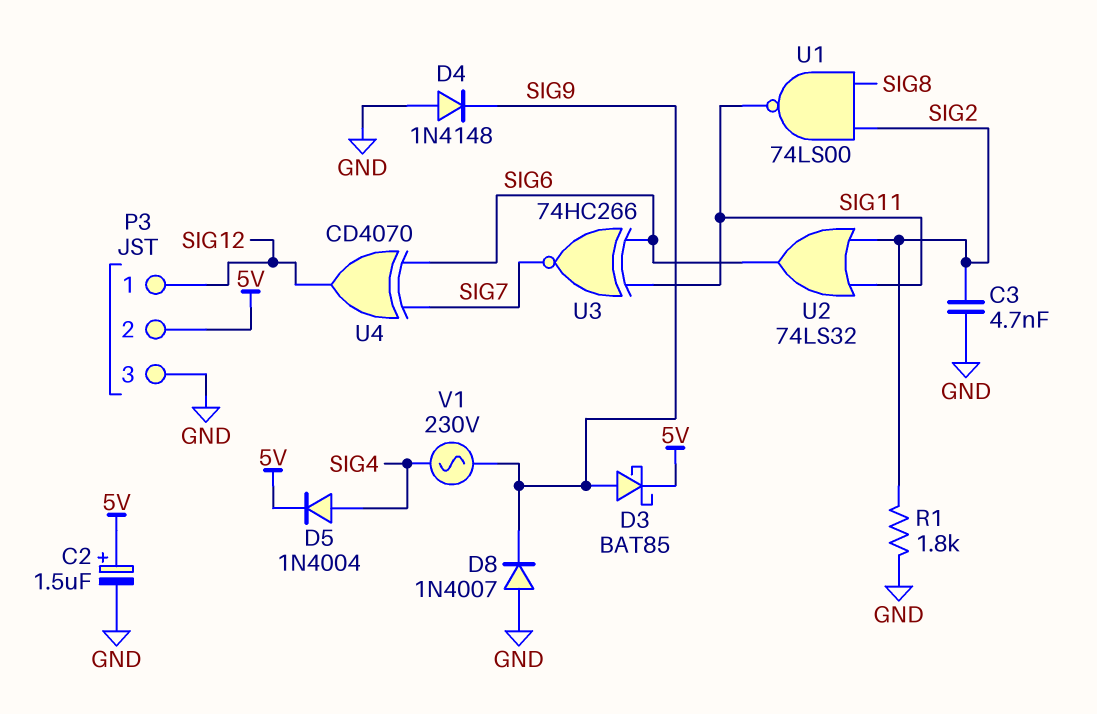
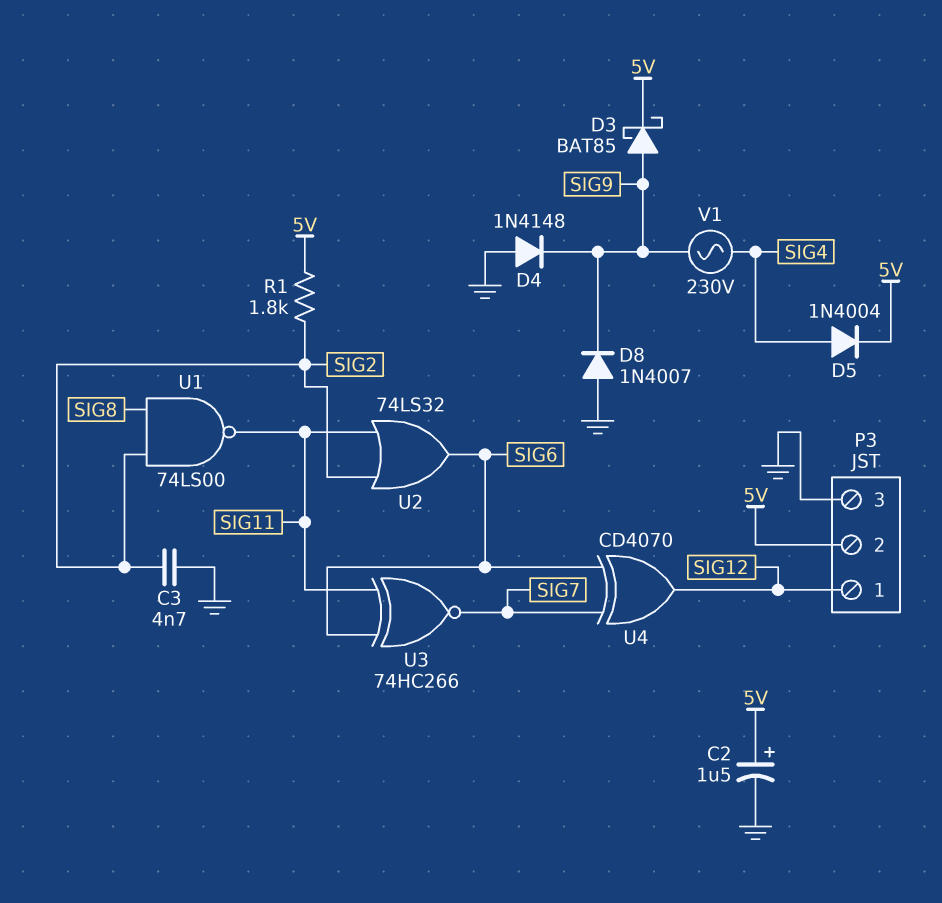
R1: 1.8k (GND, SIG2) -> 1.8k (5V, SIG2)

